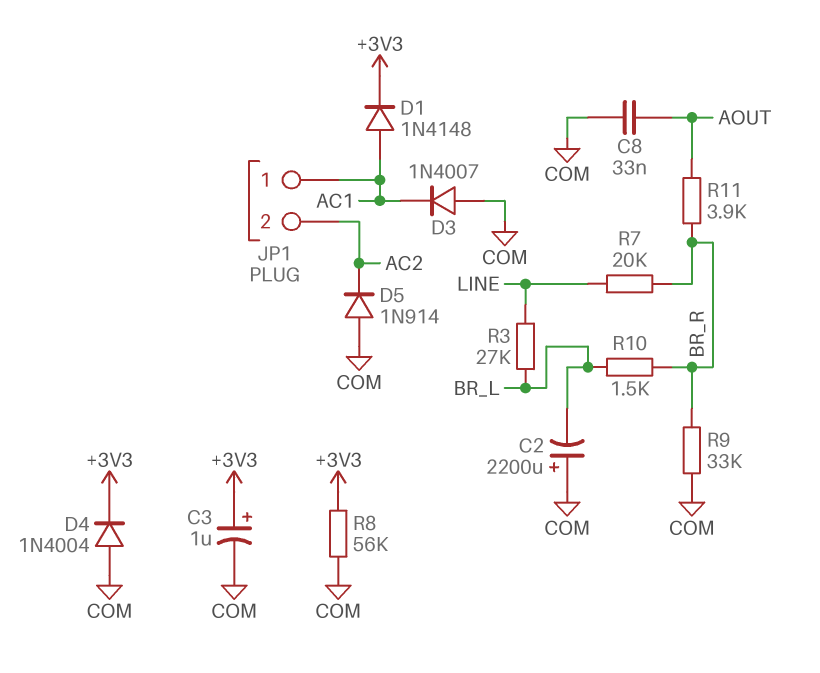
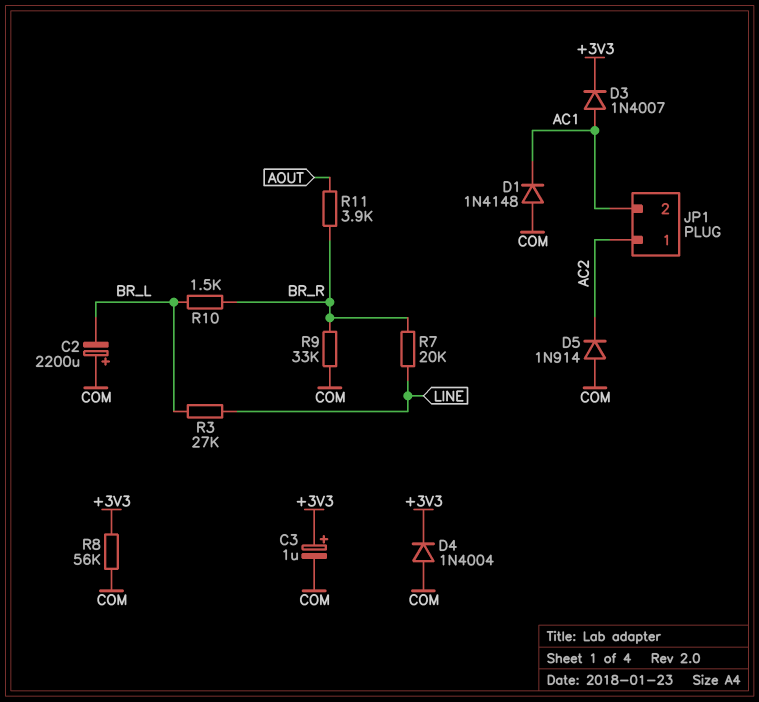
C8: 33nF (AOUT, COM) -> none
D1: diode 1N4148 (A AC1, K +3V3) -> diode 1N4148 (A COM, K AC1)
D3: diode 1N4007 (A COM, K AC1) -> diode 1N4007 (A AC1, K +3V3)
JP1 pin 1: AC1 -> AC2
JP1 pin 2: AC2 -> AC1

